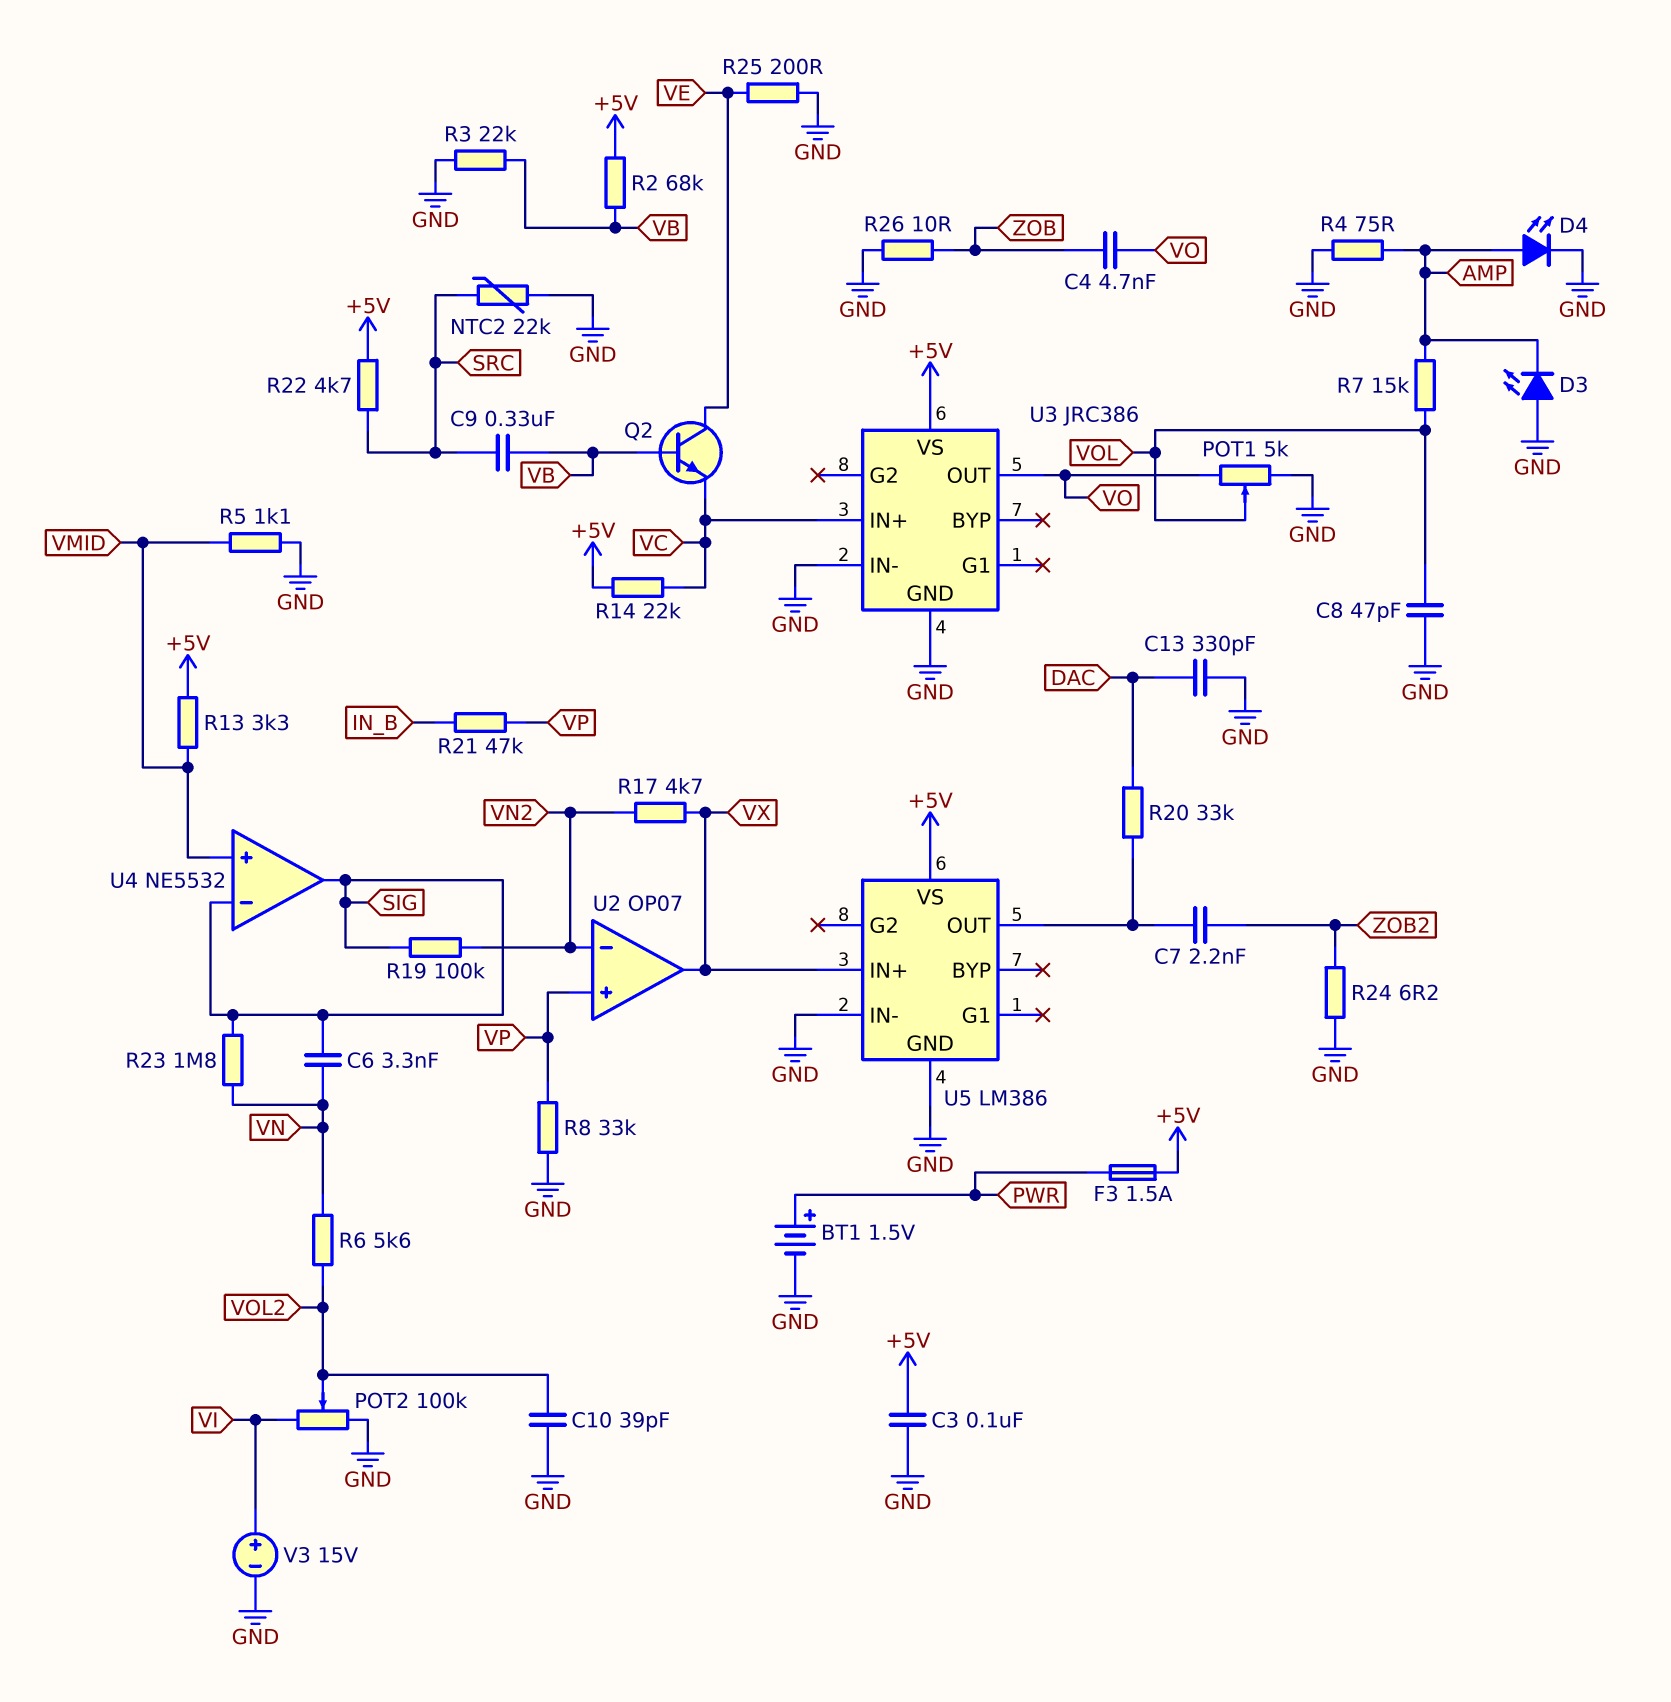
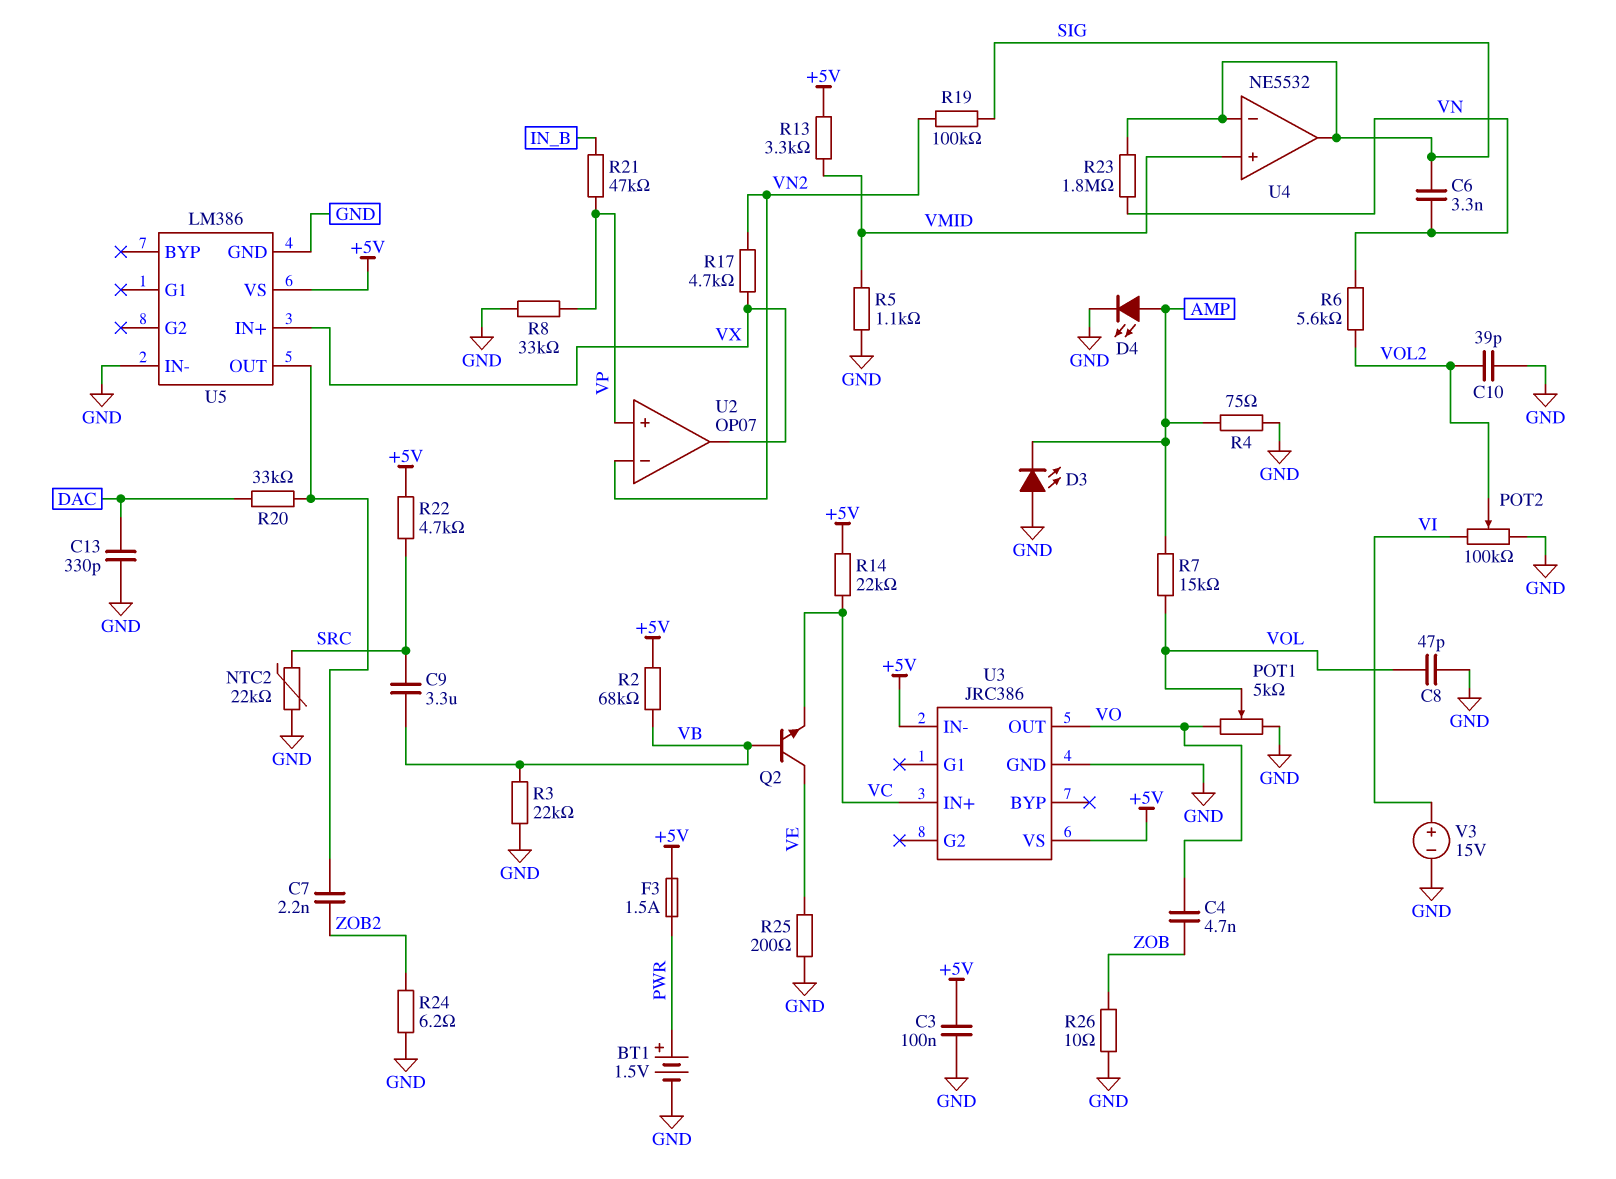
C9: 330nF (SRC, VB) -> 3.3uF (SRC, VB)
U3 pin IN-: GND -> +5V

